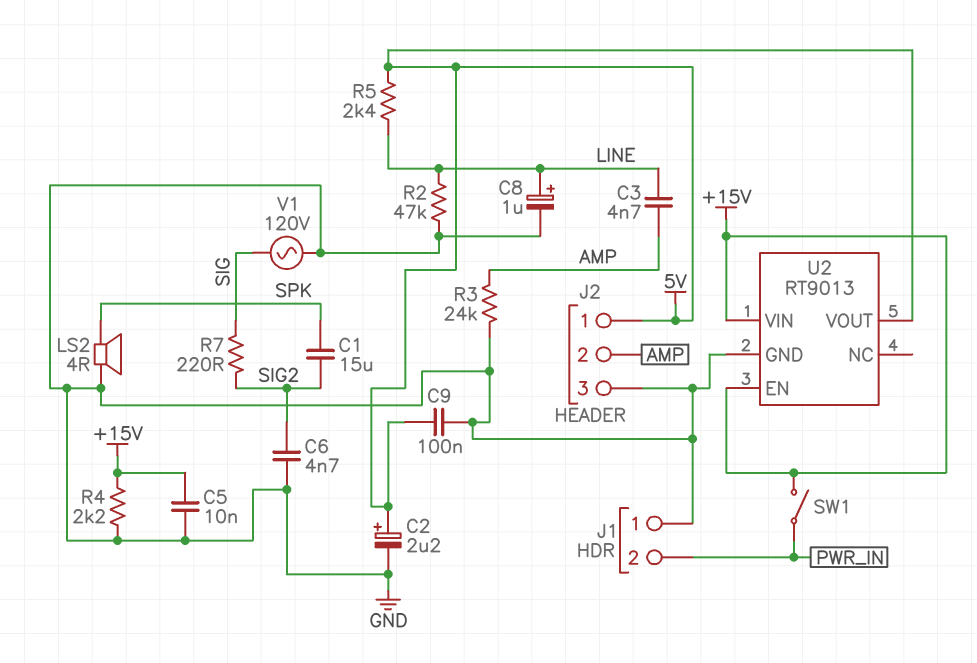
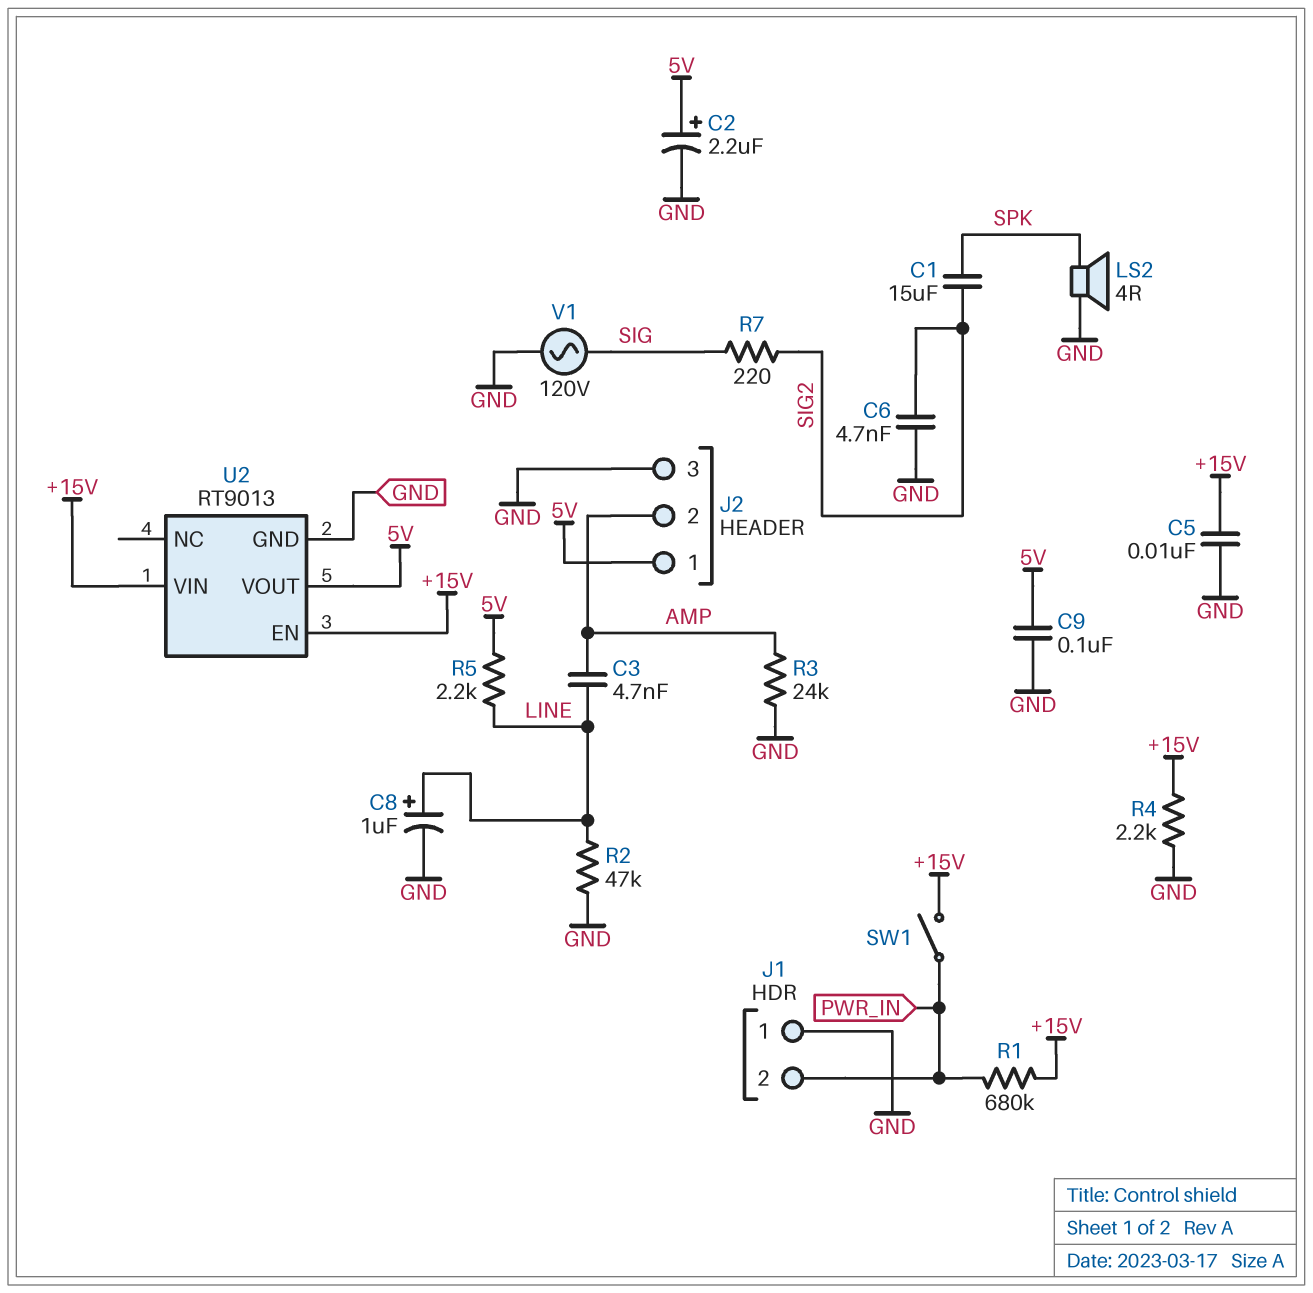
R1: none -> 680k (+15V, PWR_IN)
R5: 2.4k (5V, LINE) -> 2.2k (5V, LINE)

